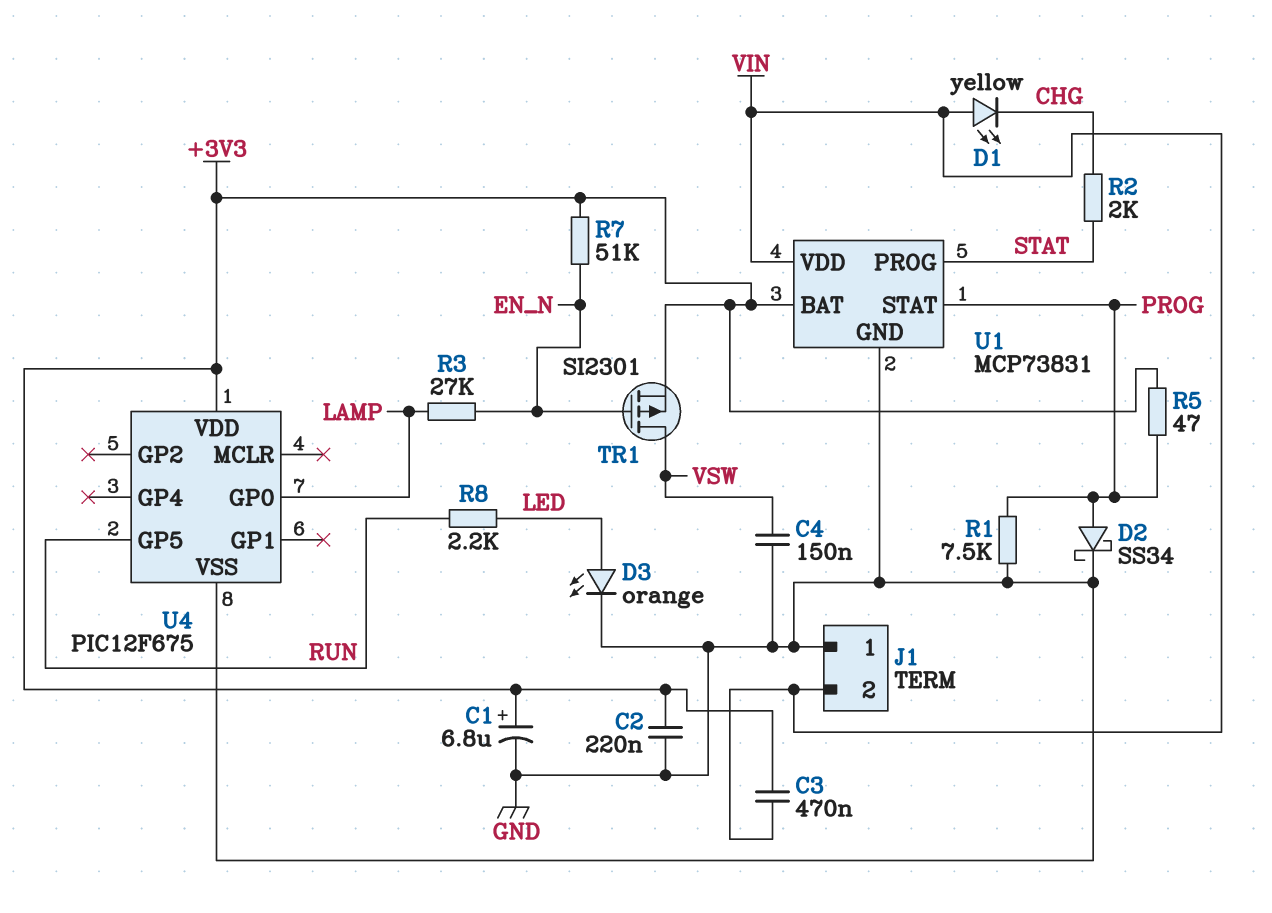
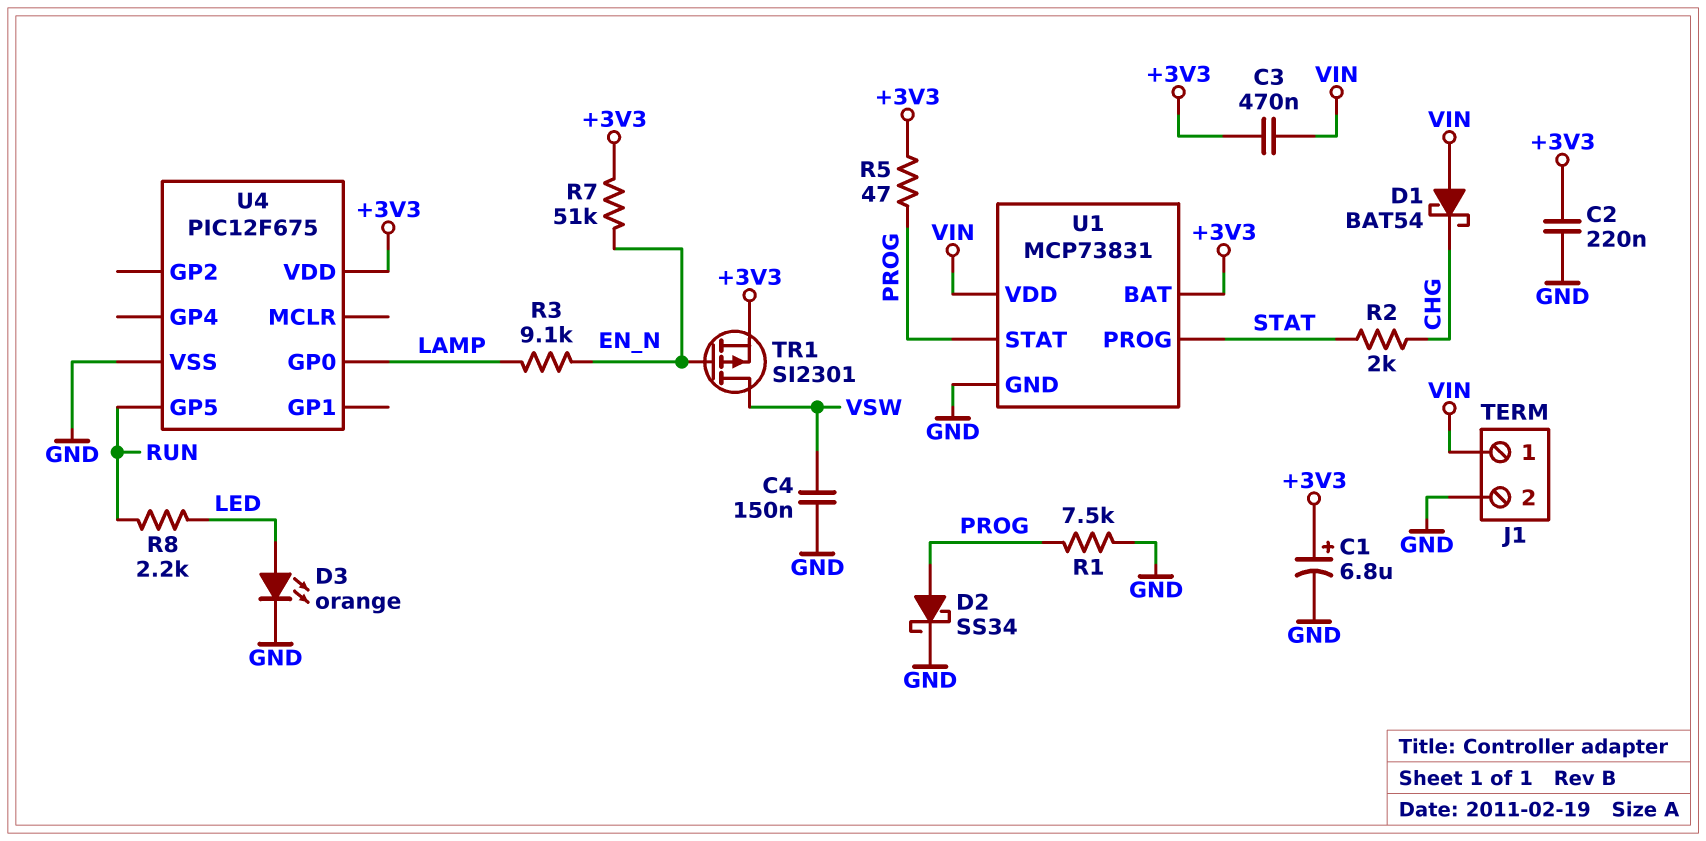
D1: LED yellow (A VIN, K CHG) -> schottky BAT54 (A VIN, K CHG)
J1 pin 1: GND -> VIN
J1 pin 2: VIN -> GND
R3: 27k (EN_N, LAMP) -> 9.1k (EN_N, LAMP)

